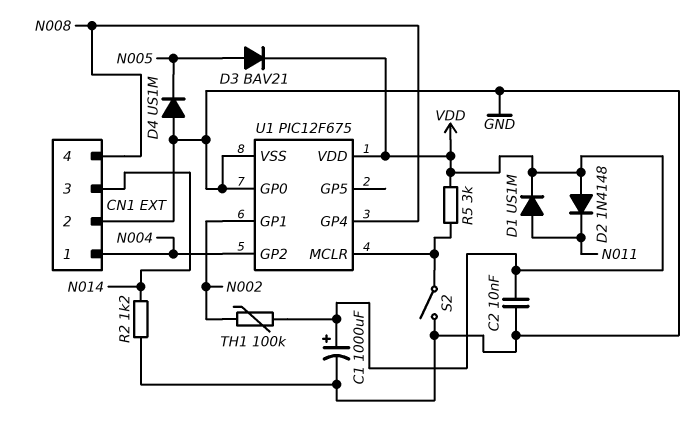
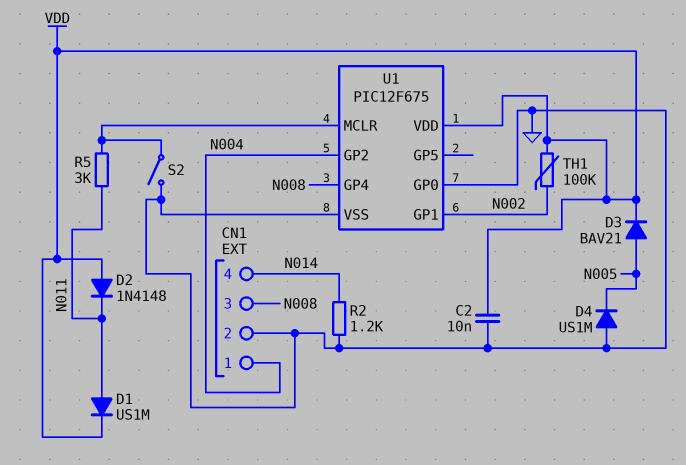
C1: 1000uF (plus VDD, minus GND) -> none
CN1 pin 3: N014 -> N008
CN1 pin 4: N008 -> N014
R5: 3k (U1/MCLR, VDD) -> 3k (N011, U1/MCLR)

